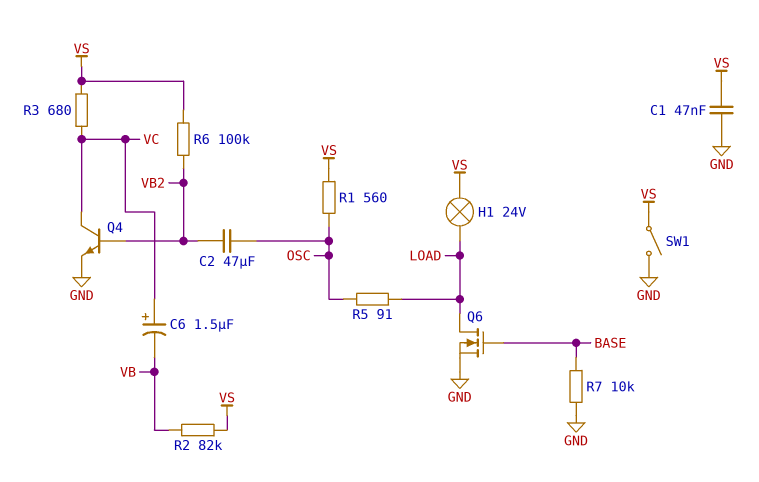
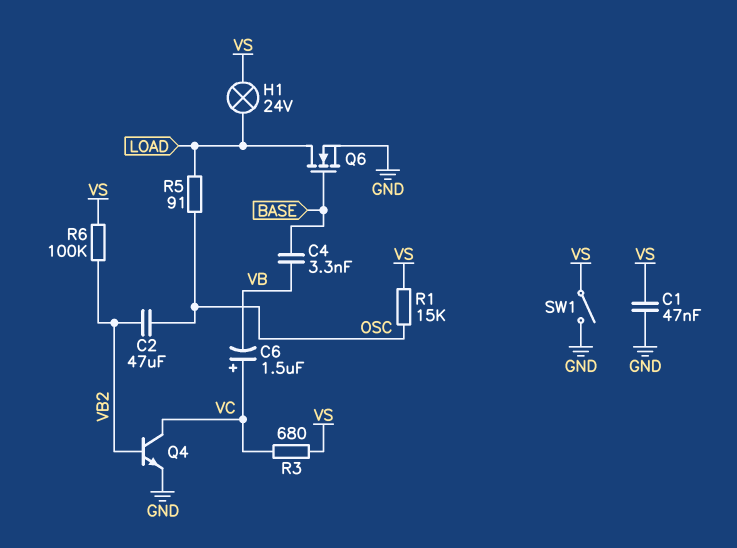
C4: none -> 3.3nF (BASE, VB)
R1: 560 (OSC, VS) -> 15k (OSC, VS)
R2: 82k (VB, VS) -> none
R7: 10k (BASE, GND) -> none

